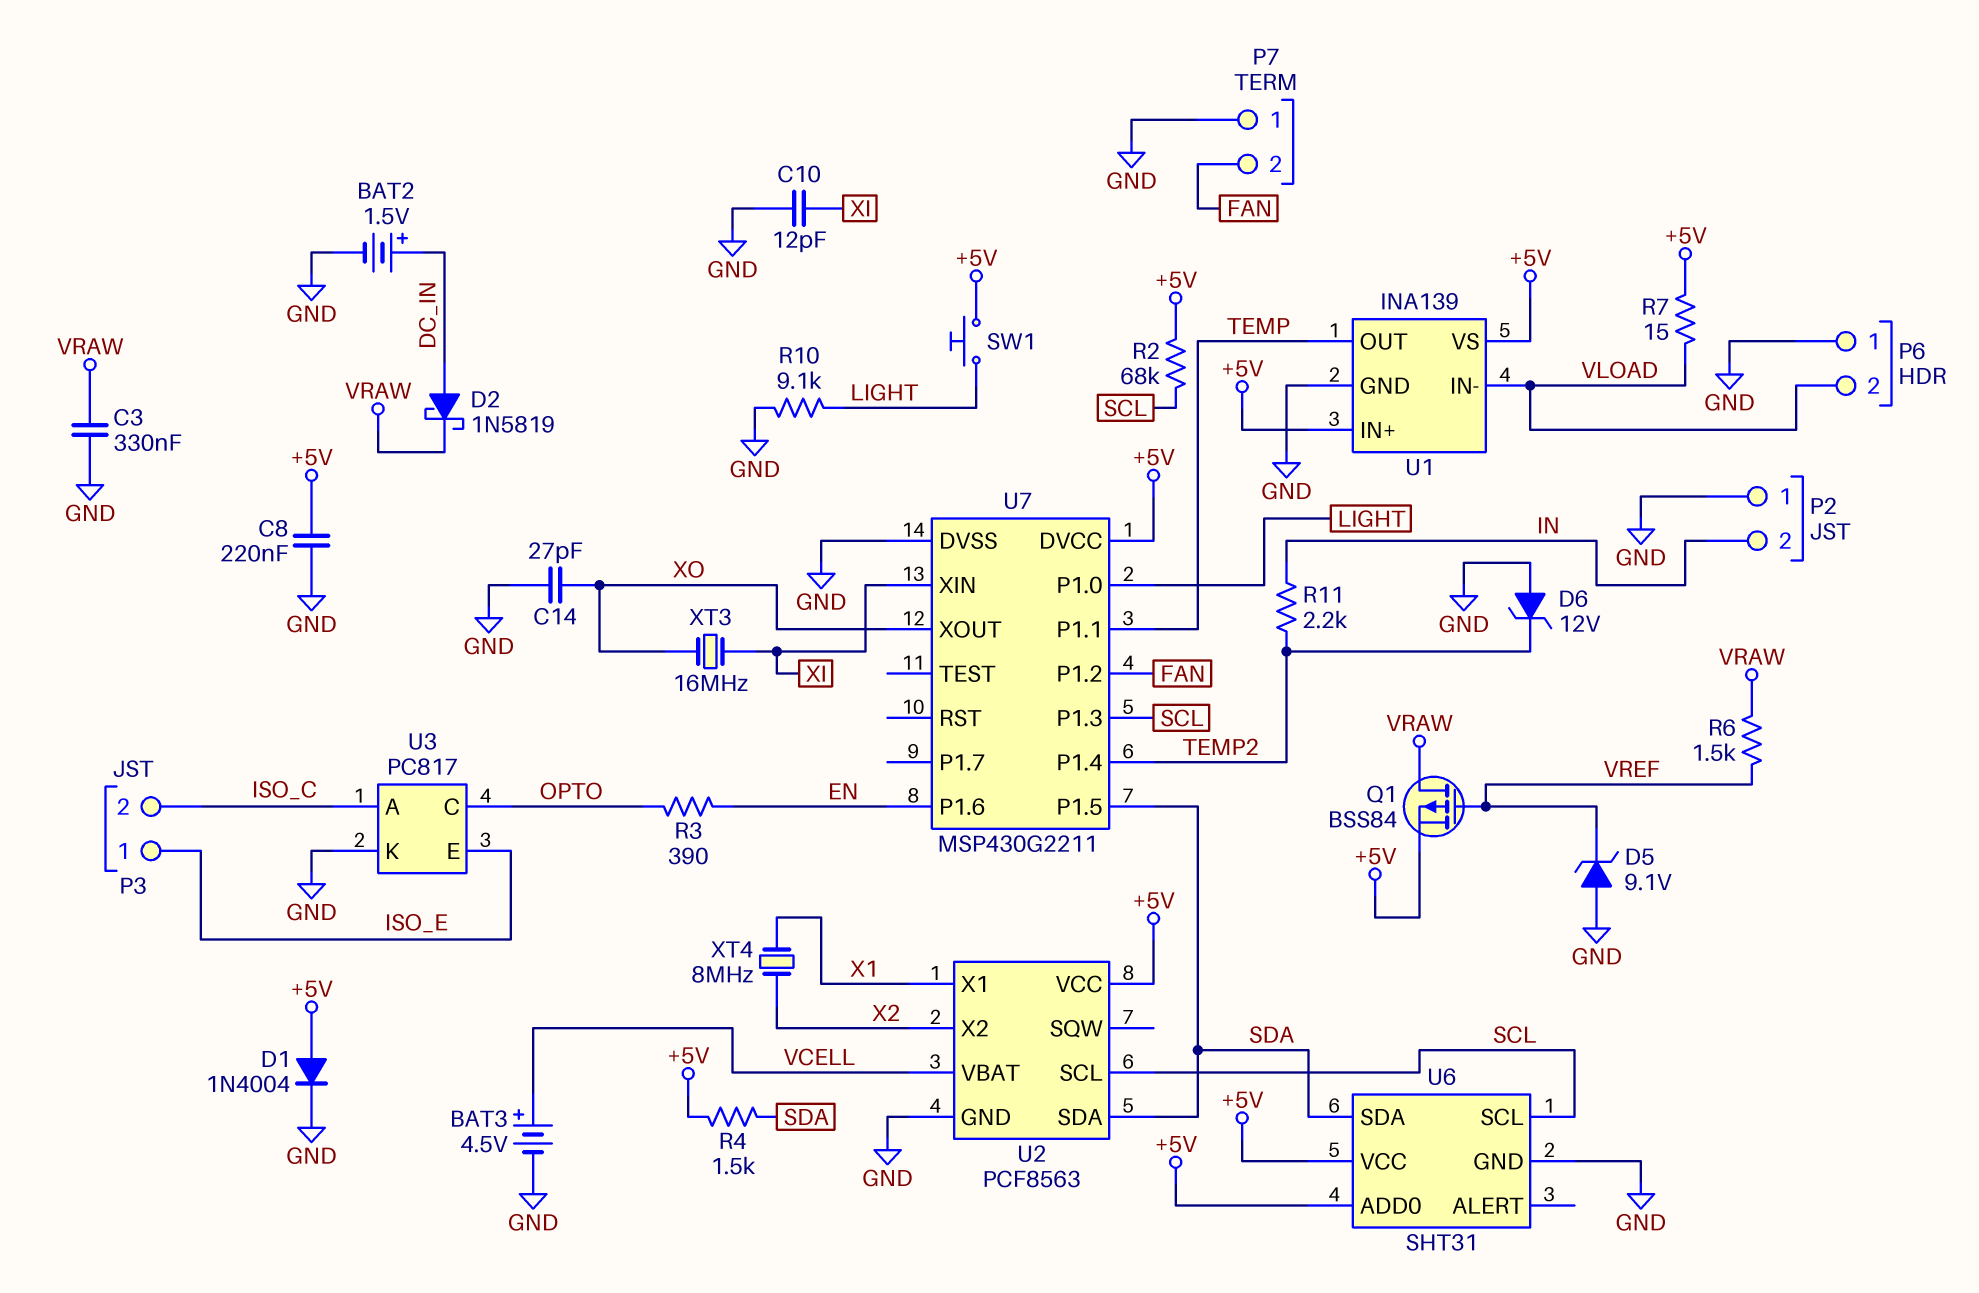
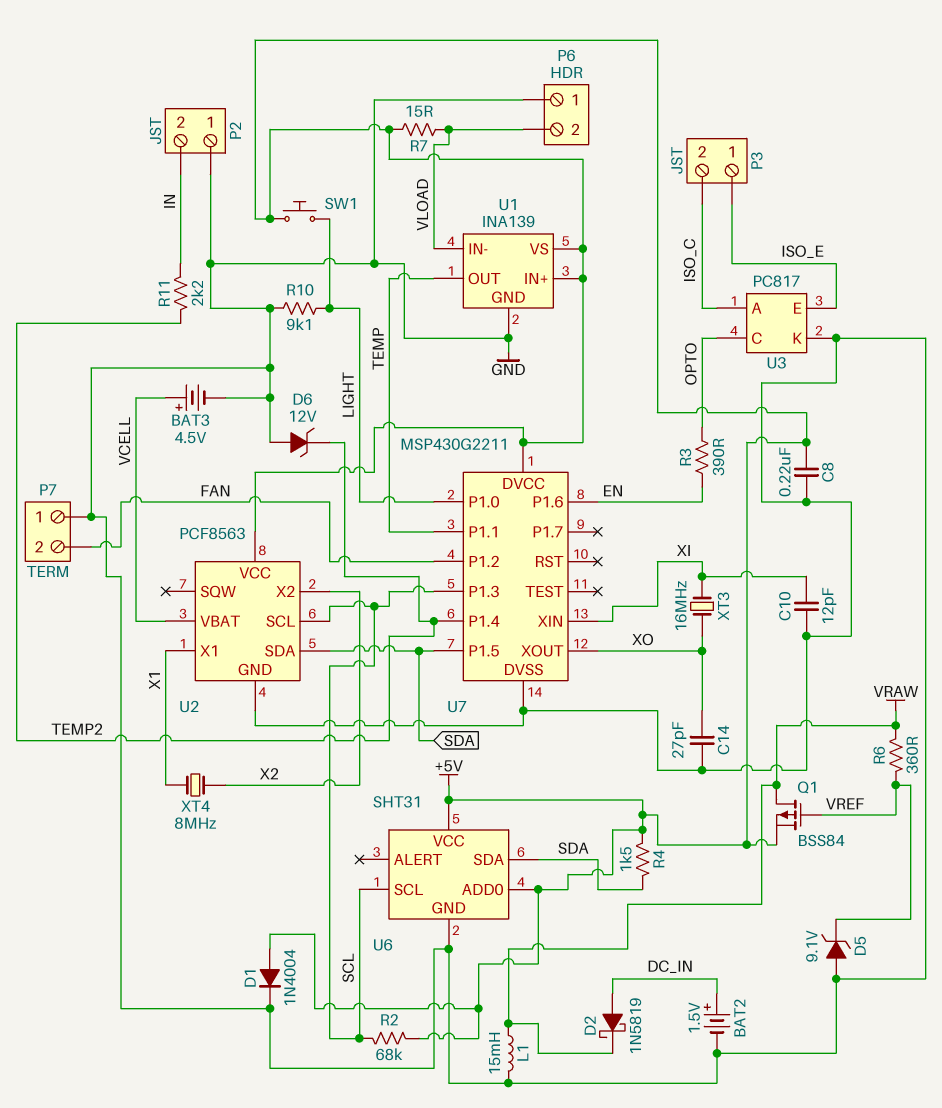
C3: 330nF (GND, VRAW) -> none
L1: none -> 15mH (GND, VRAW)
R6: 1.5k (VRAW, VREF) -> 360 (VRAW, VREF)

